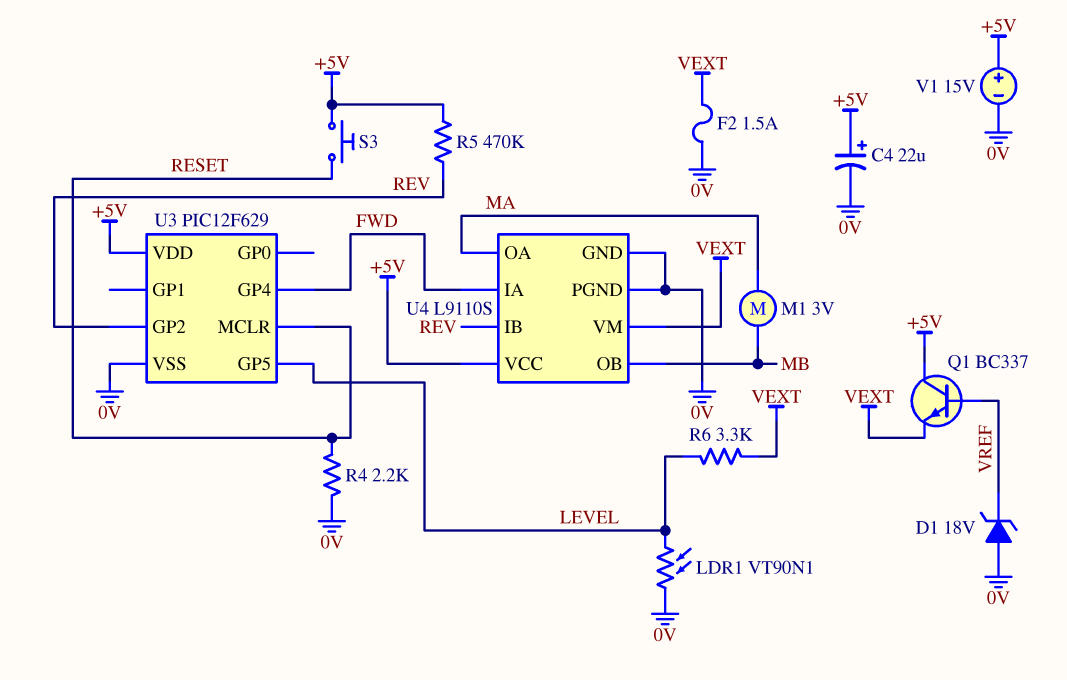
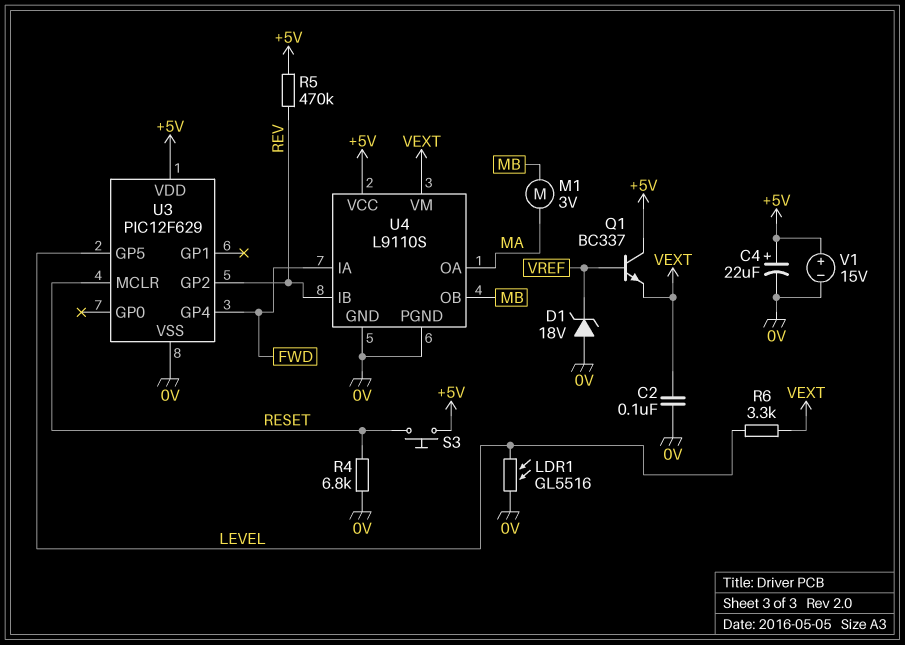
C2: none -> 100nF (0V, VEXT)
F2: 1.5A (0V, VEXT) -> none
LDR1: VT90N1 (0V, LEVEL) -> GL5516 (0V, LEVEL)
R4: 2.2k (0V, RESET) -> 6.8k (0V, RESET)

